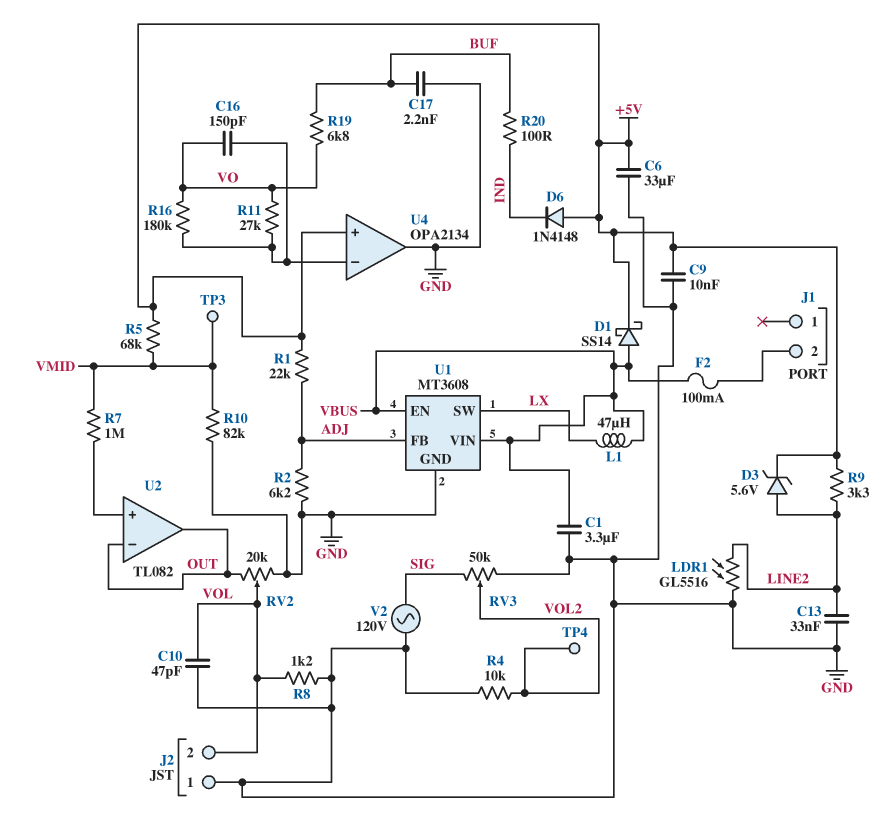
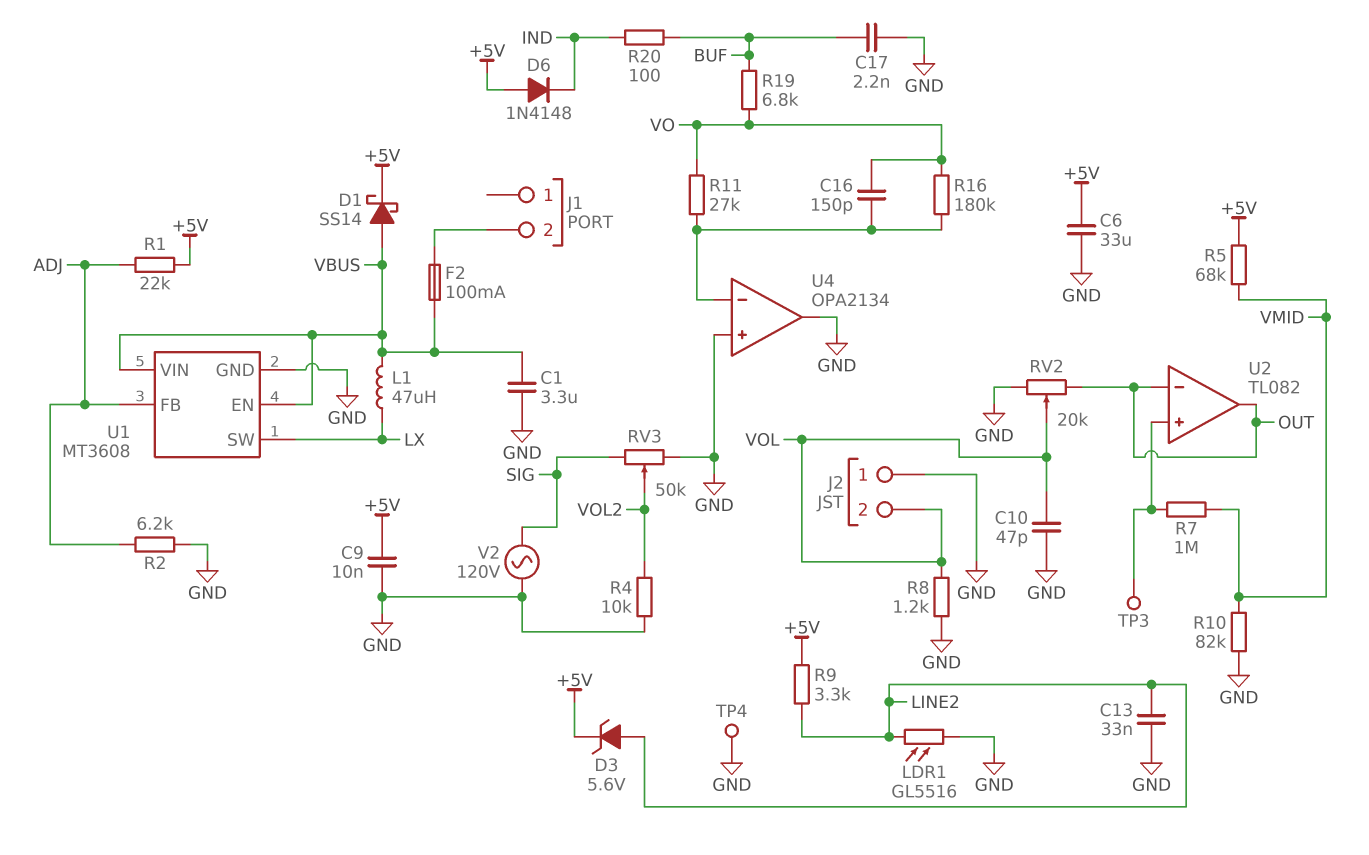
TP3: test point (VMID) -> test point (U2/in+)
TP4: test point (VOL2) -> test point (GND)
U4 pin in+: +5V -> GND

